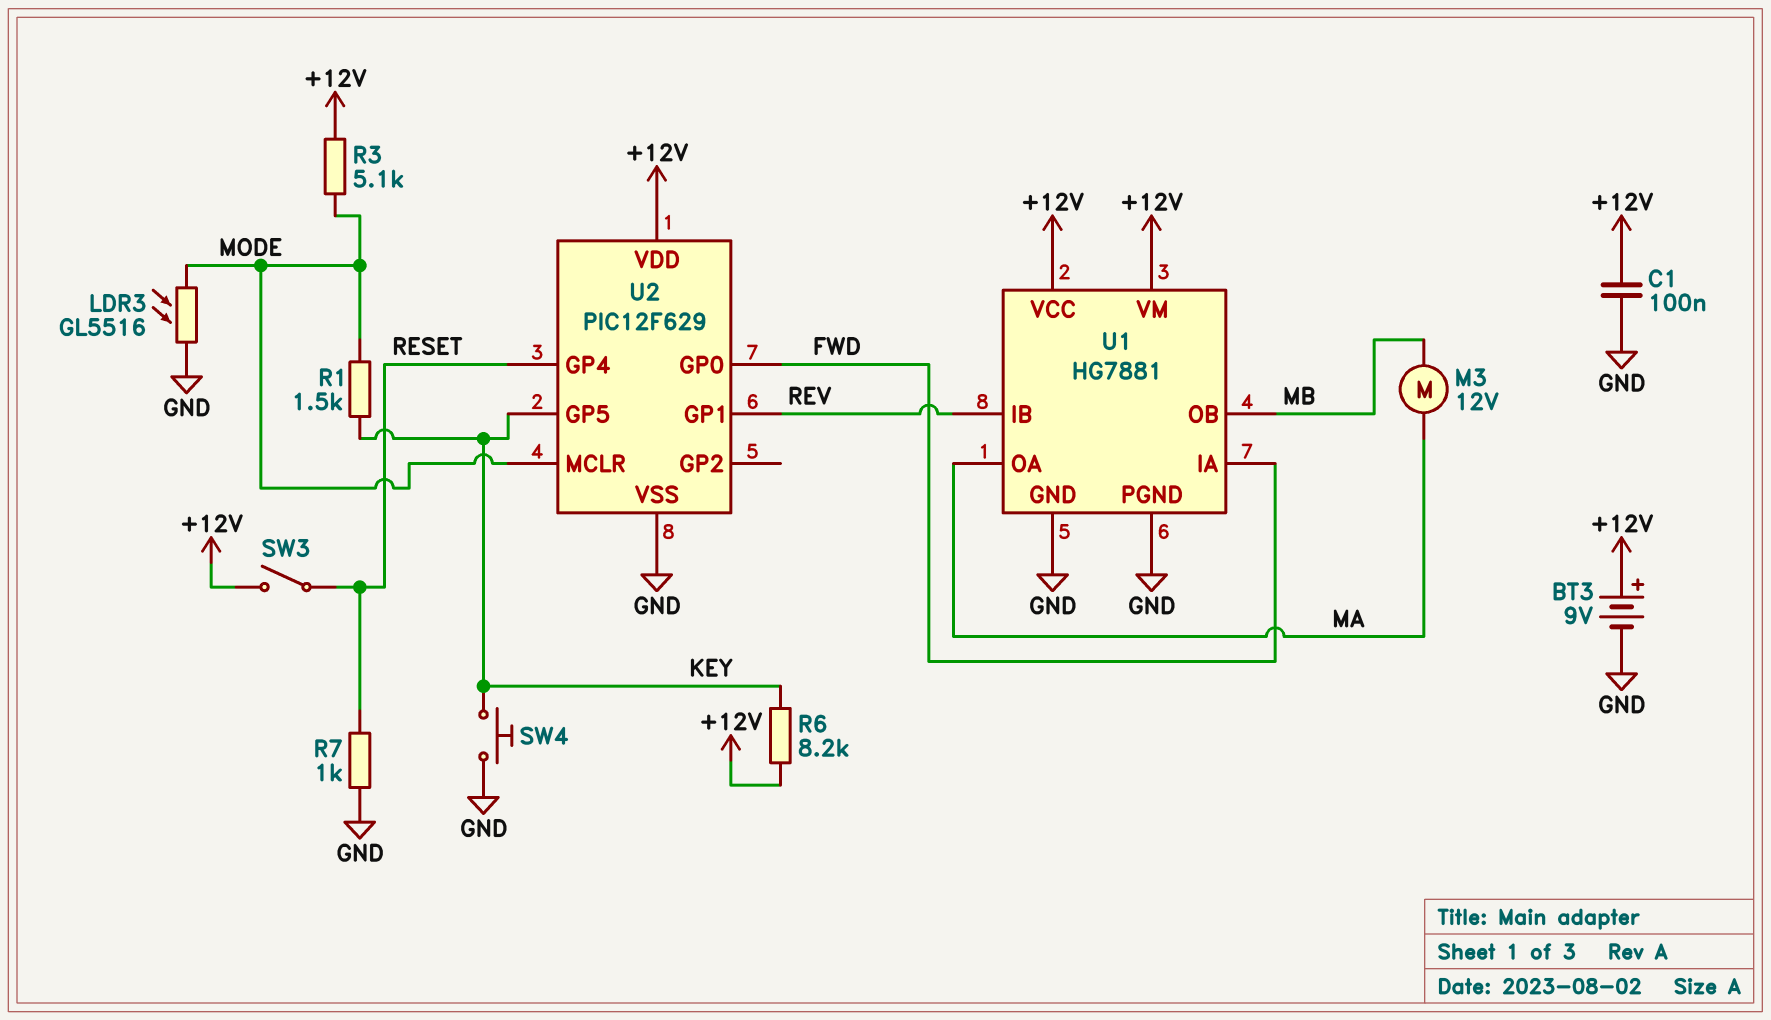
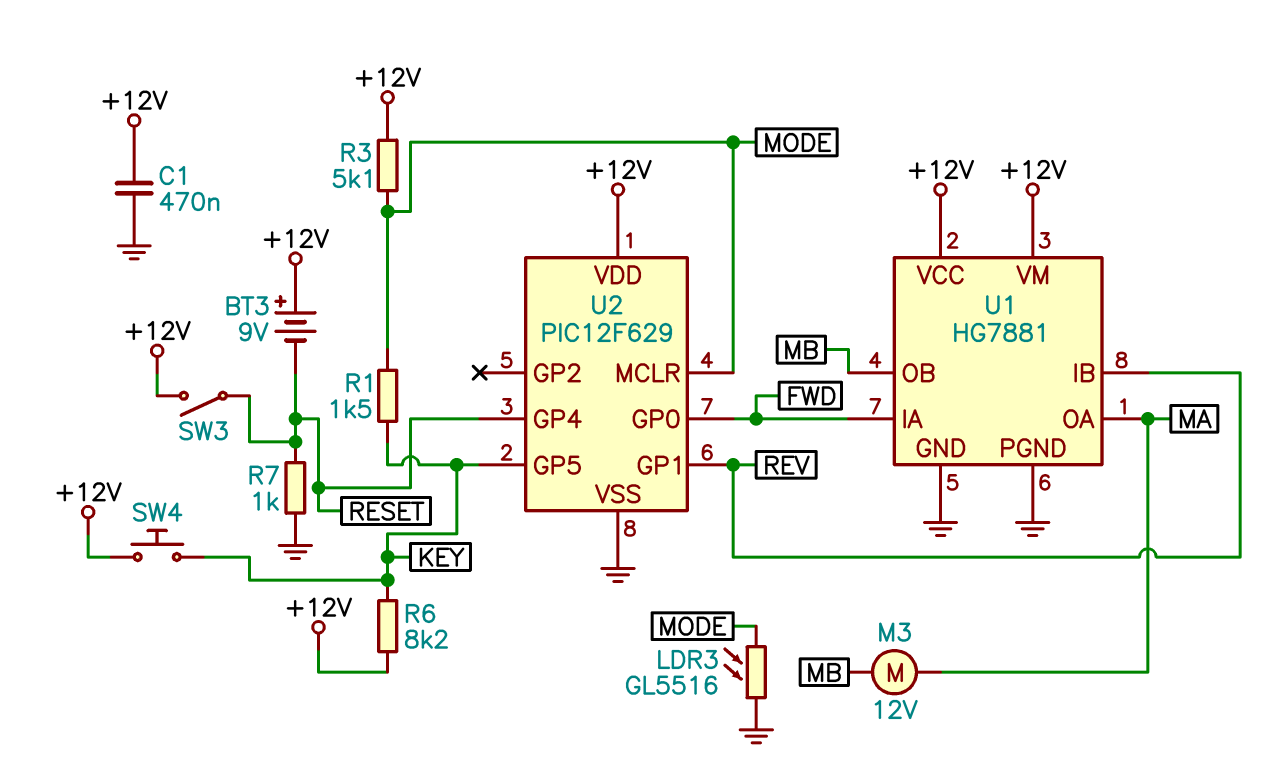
BT3: 9V (plus +12V, minus GND) -> 9V (plus +12V, minus RESET)
C1: 100nF (+12V, GND) -> 470nF (+12V, GND)
SW4: button (GND, KEY) -> button (+12V, KEY)

